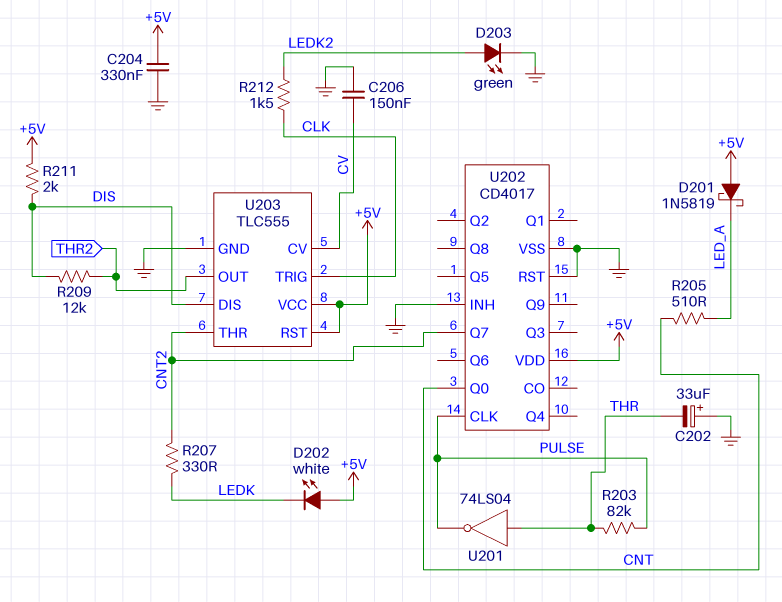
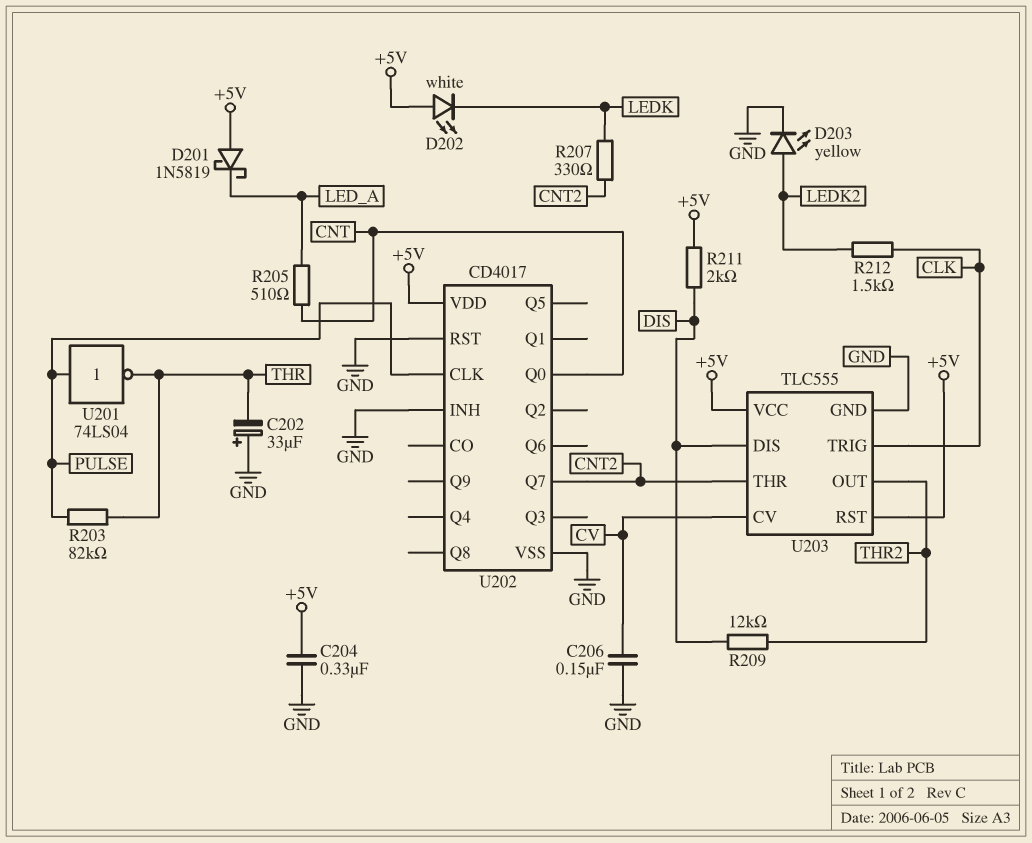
D203: LED green (A LEDK2, K GND) -> LED yellow (A LEDK2, K GND)
U201: NOT 74LS04 (in THR, out PULSE) -> NOT 74LS04 (in PULSE, out THR)

